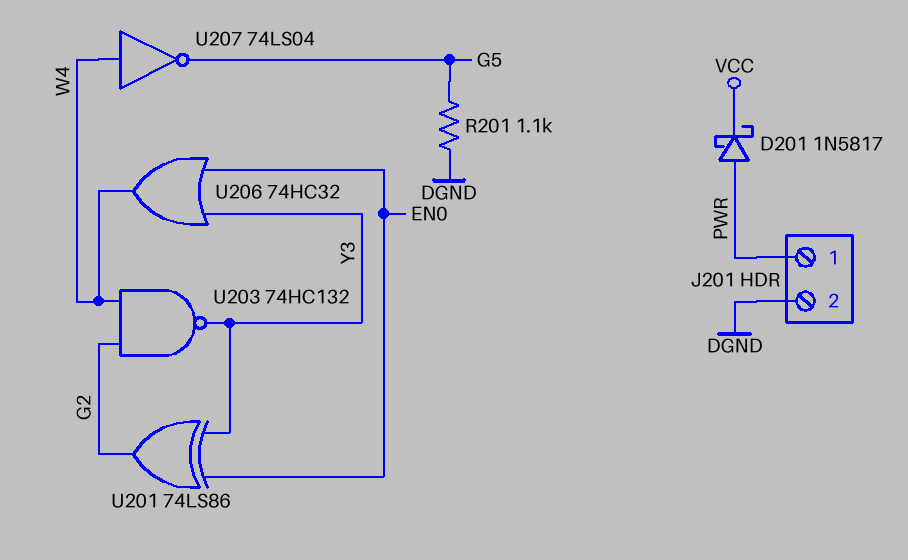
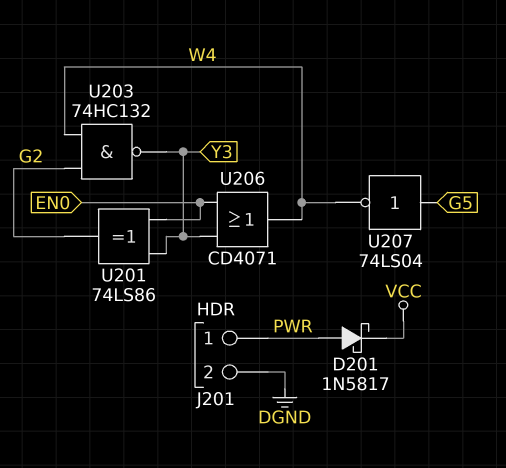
R201: 1.1k (DGND, G5) -> none
U206: OR 74HC32 (in EN0, in Y3, out W4) -> OR CD4071 (in EN0, in Y3, out W4)
U207: NOT 74LS04 (in W4, out G5) -> NOT 74LS04 (in G5, out W4)

